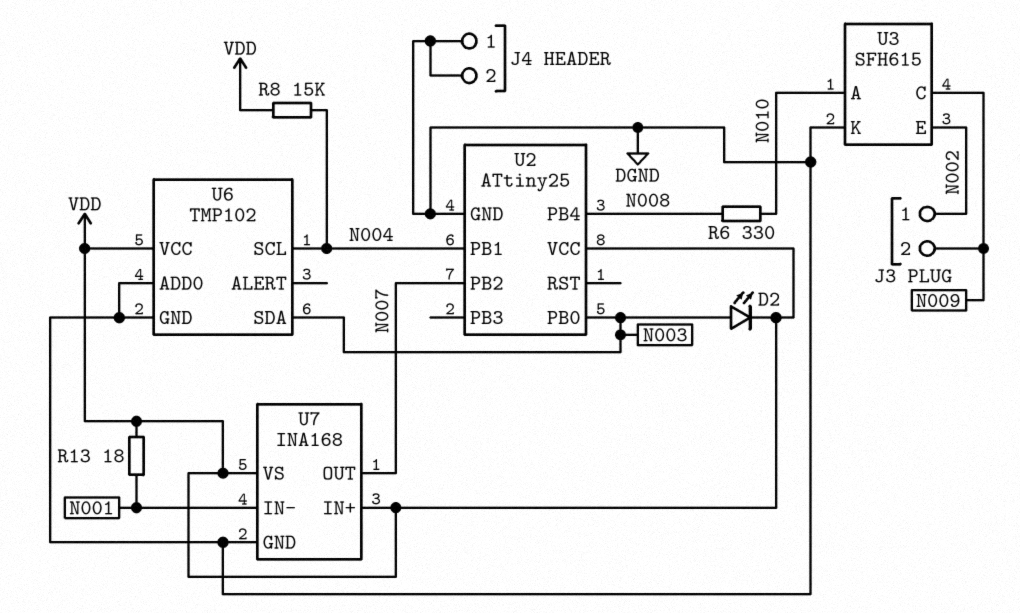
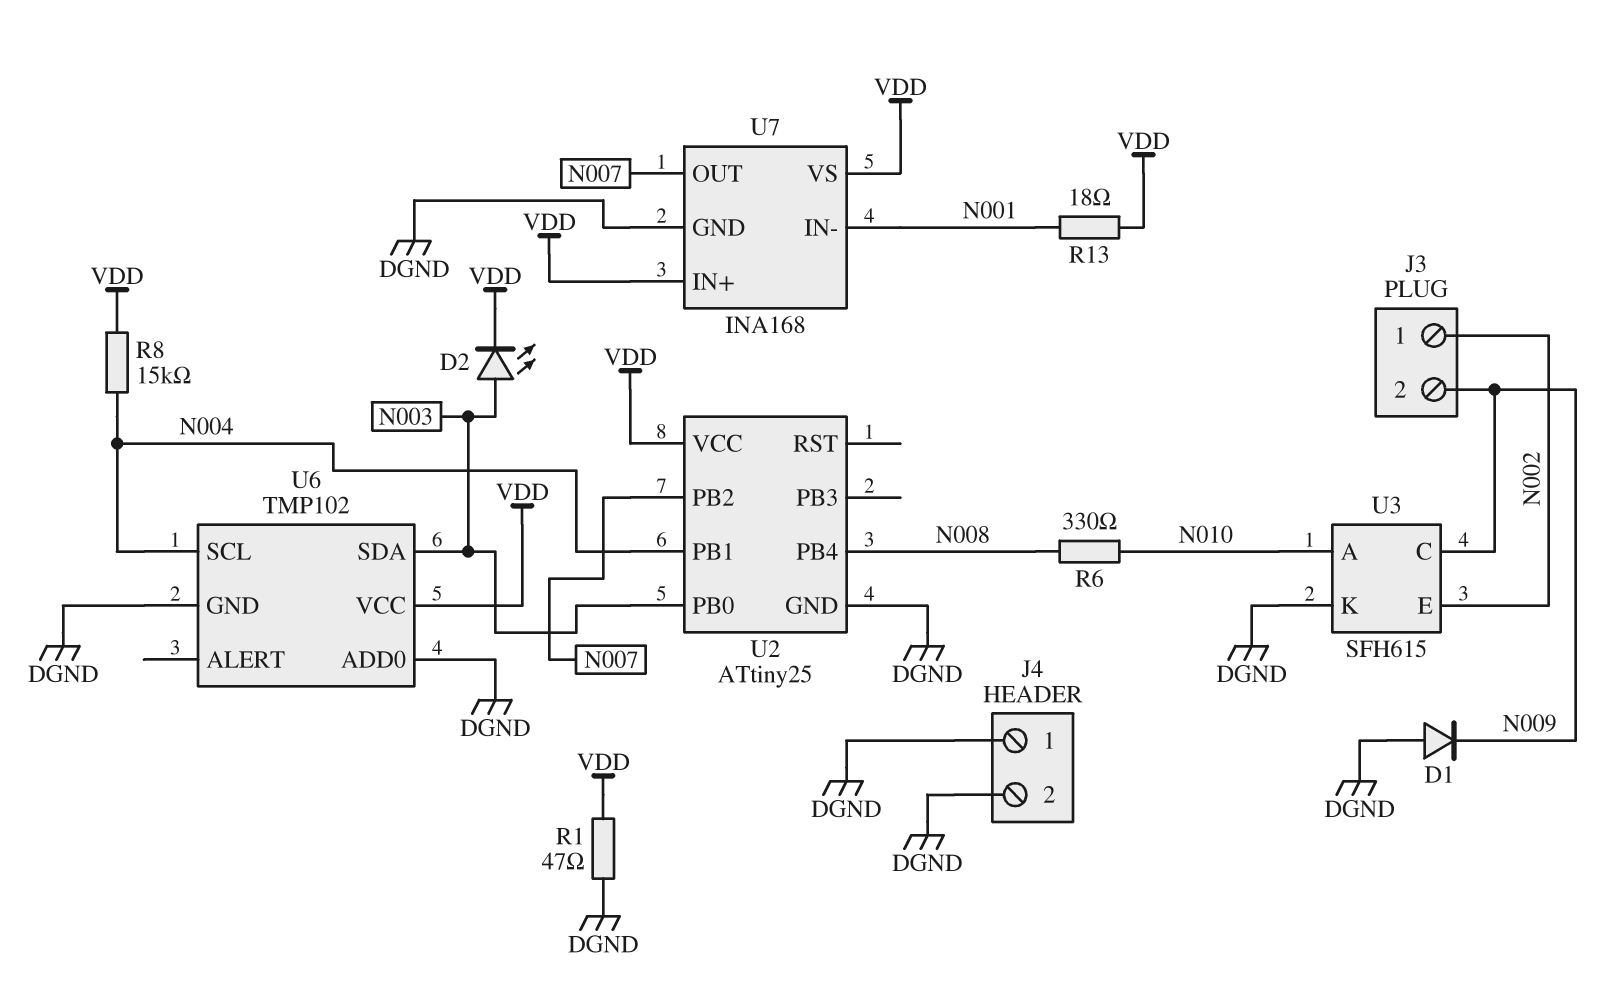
D1: none -> diode (A DGND, K N009)
R1: none -> 47 (DGND, VDD)

